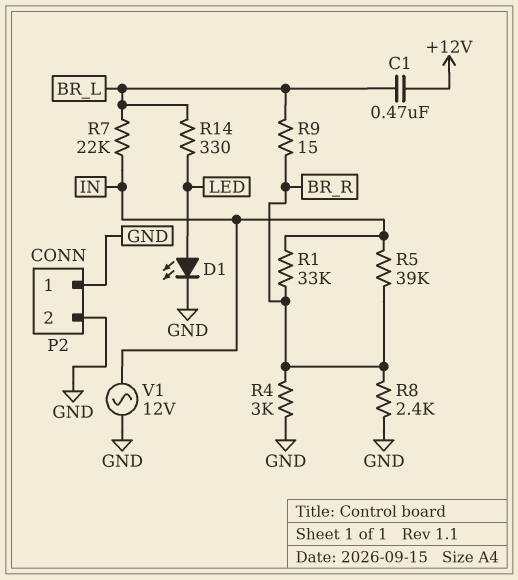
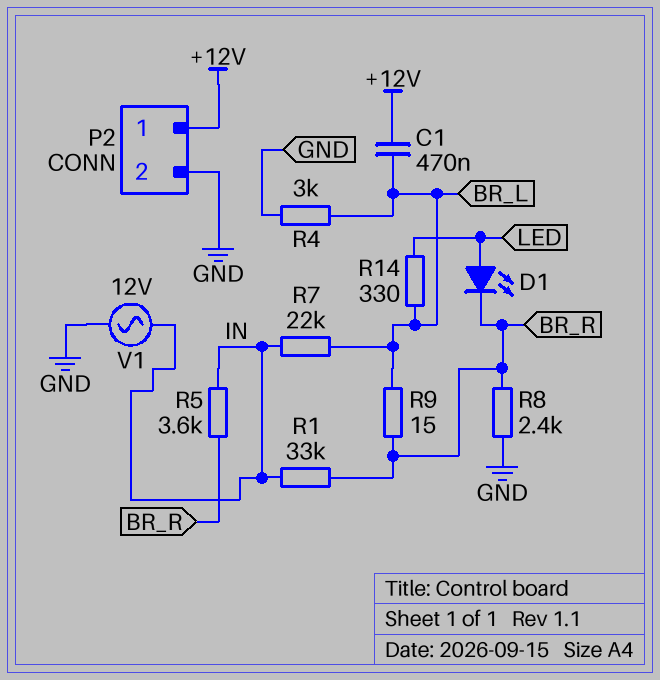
D1: LED (A LED, K GND) -> LED (A LED, K BR_R)
P2 pin 1: GND -> +12V
R4: 3k (BR_R, GND) -> 3k (BR_L, GND)
R5: 39k (BR_R, IN) -> 3.6k (BR_R, IN)

